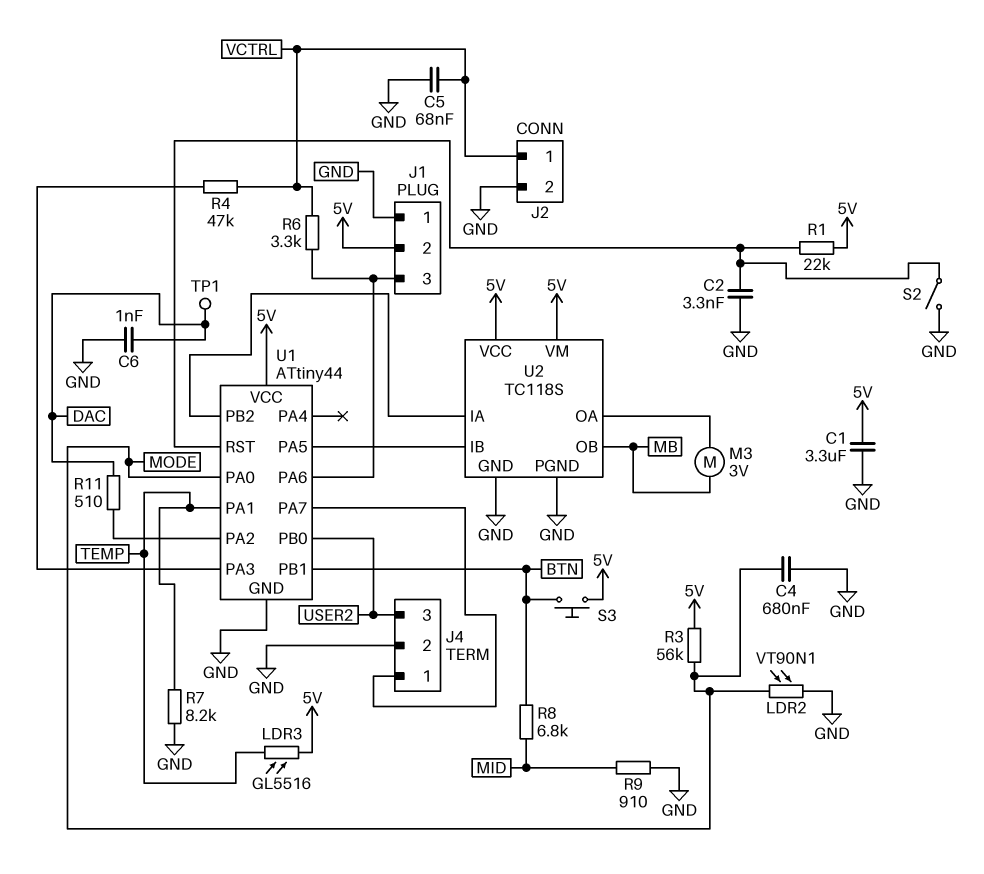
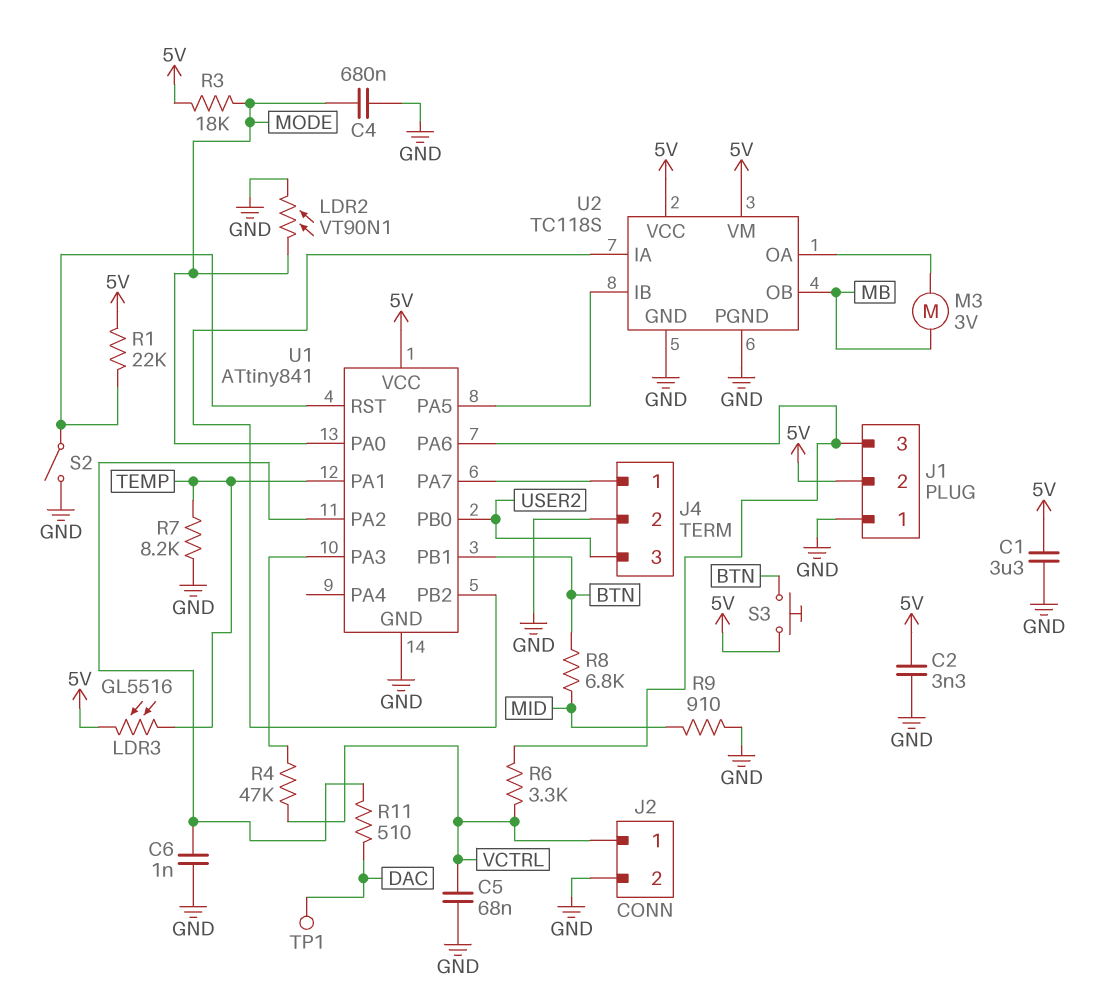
C2: 3.3nF (GND, U1/RST) -> 3.3nF (5V, GND)
C6: 1nF (DAC, GND) -> 1nF (GND, U1/PA2)
R3: 56k (5V, MODE) -> 18k (5V, MODE)
U1: ATtiny44 -> ATtiny841

